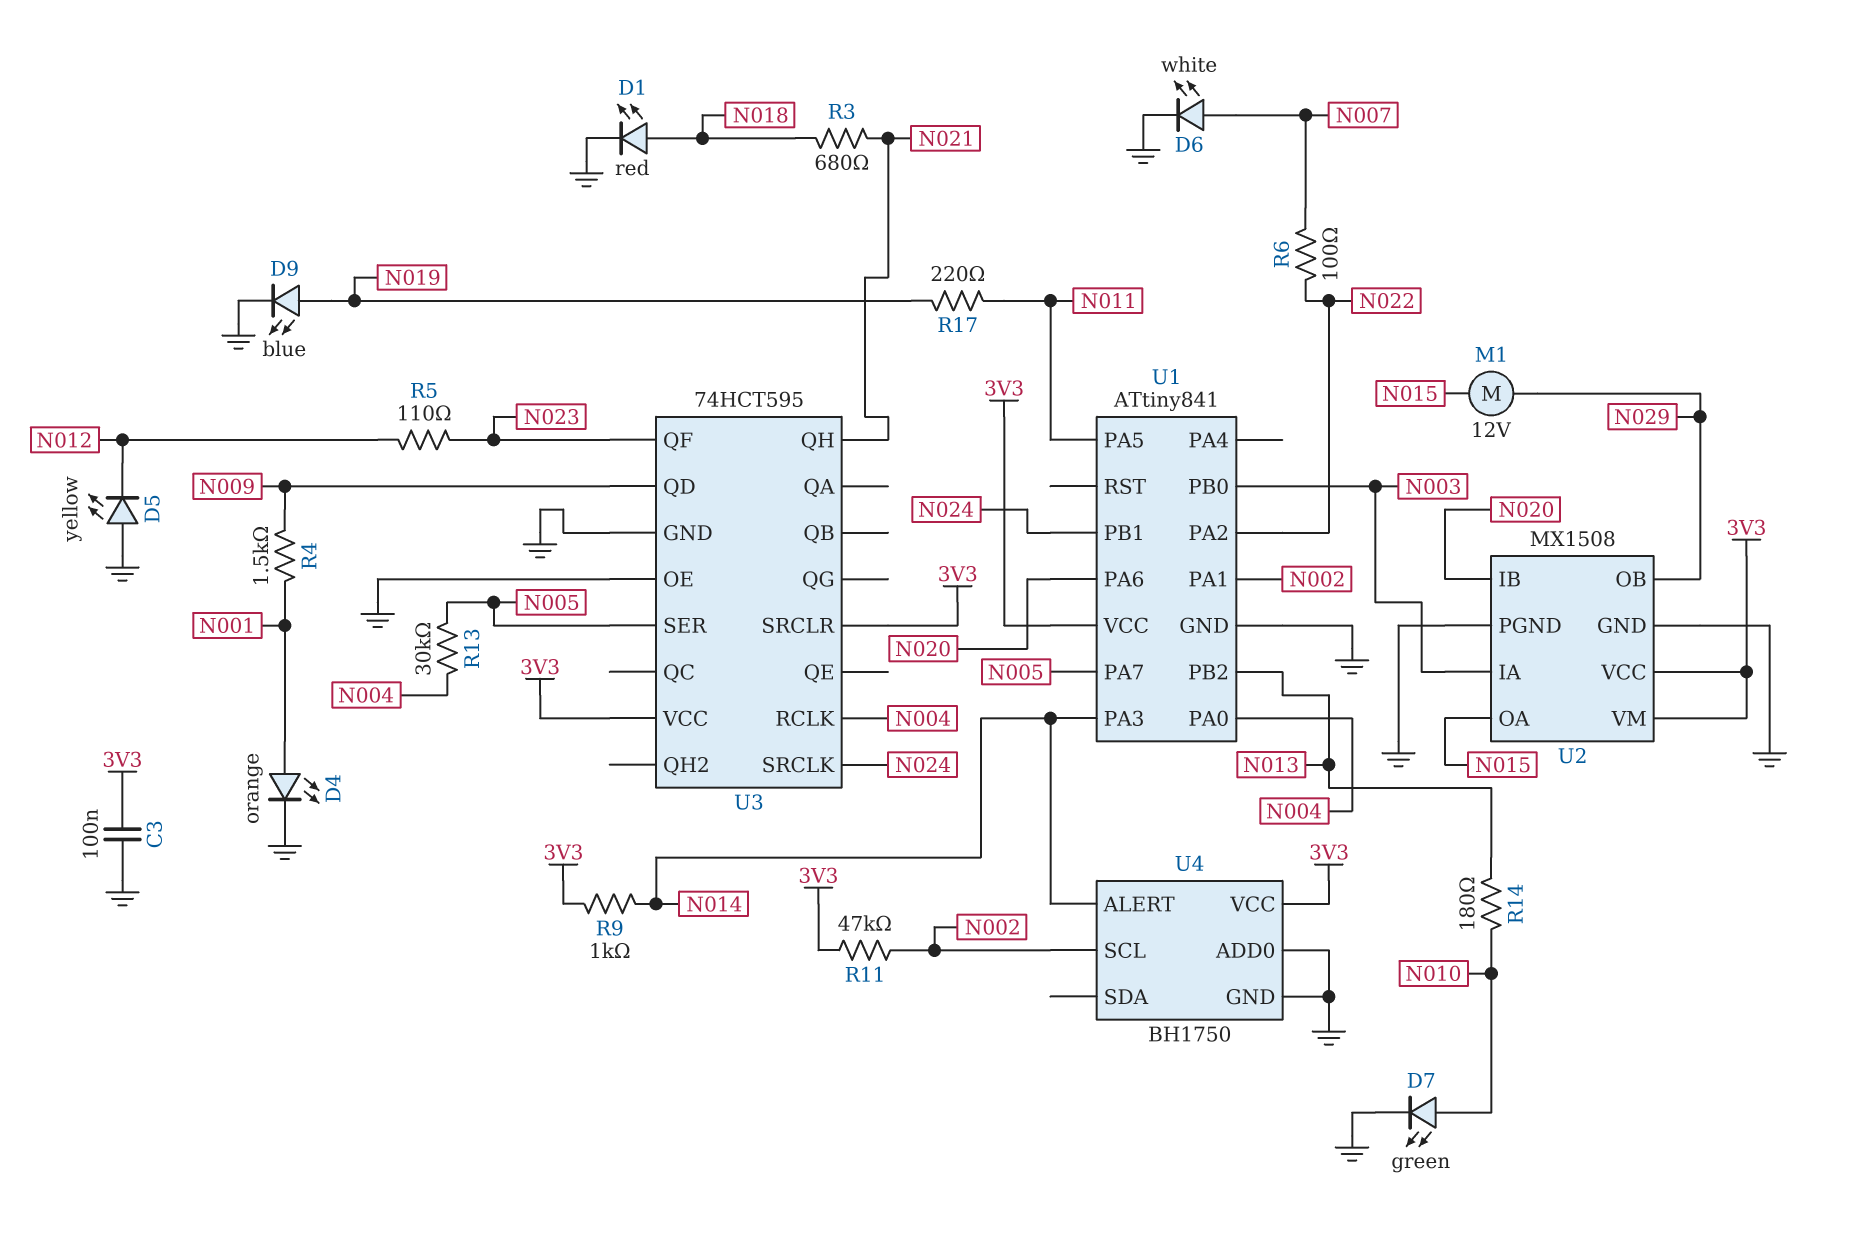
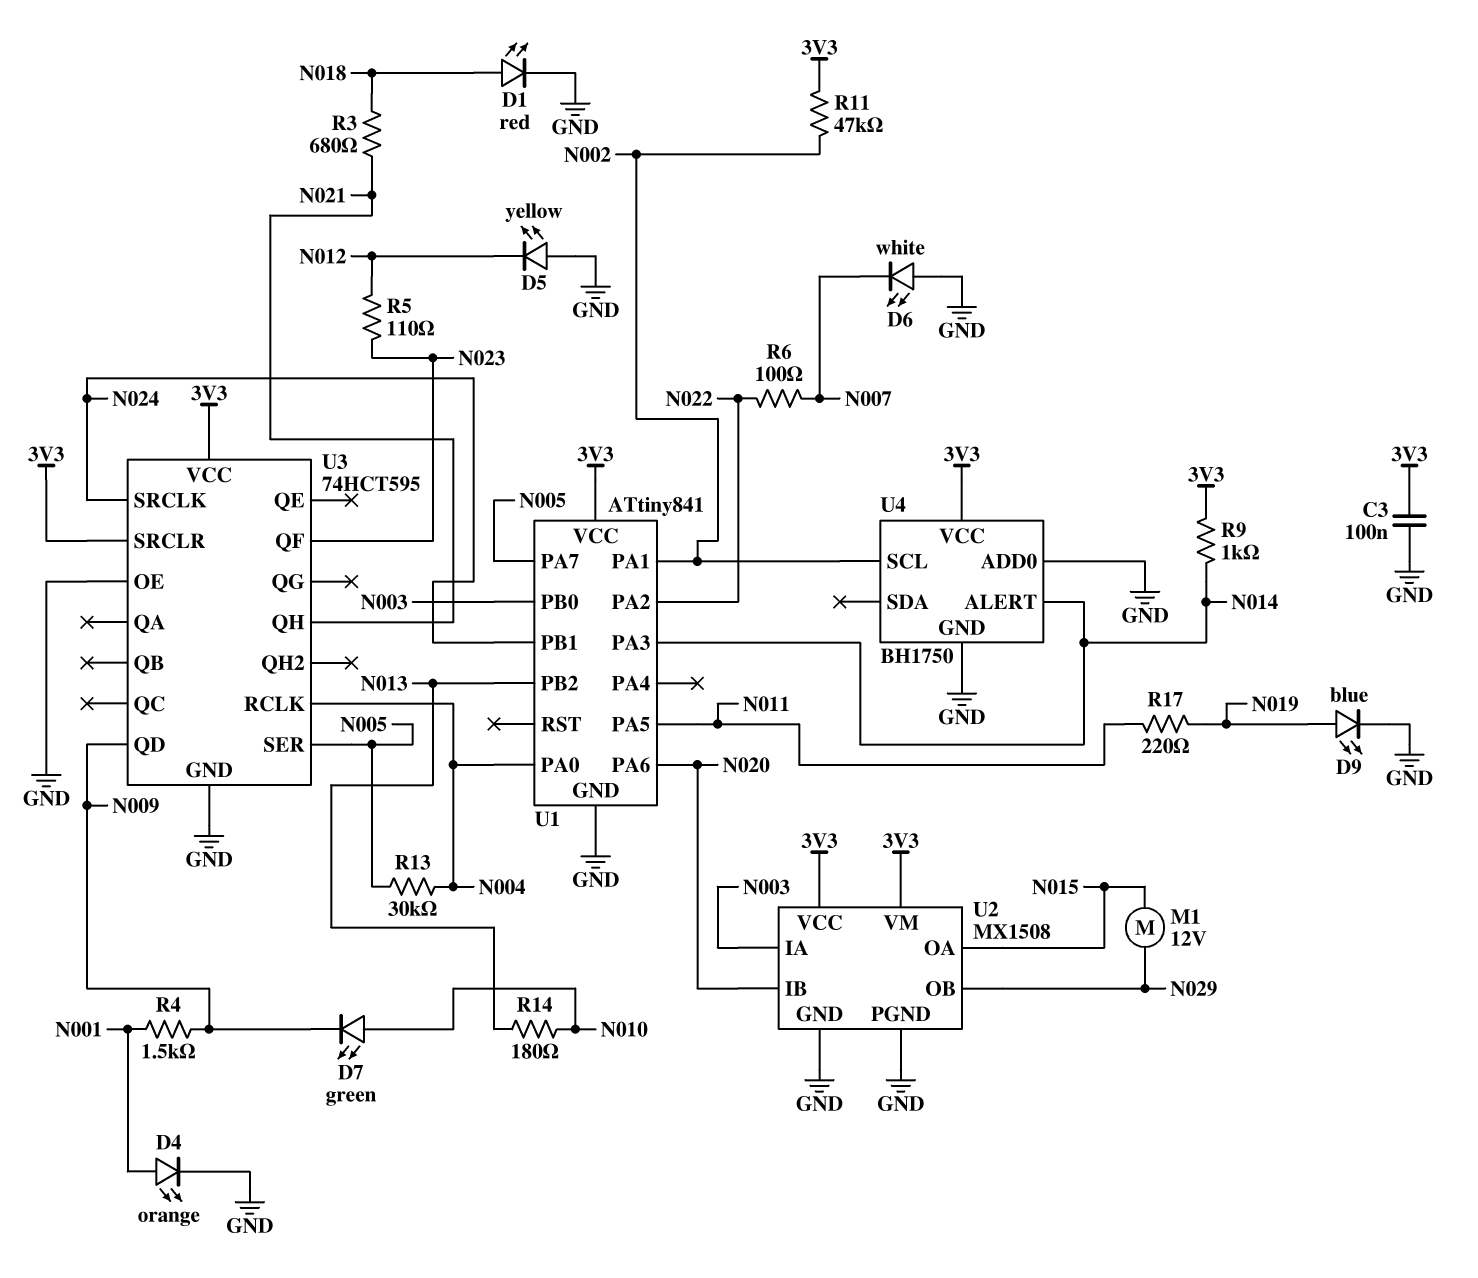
D6: LED white (A N007, K GND) -> LED white (A GND, K N007)
D7: LED green (A N010, K GND) -> LED green (A N010, K N009)

